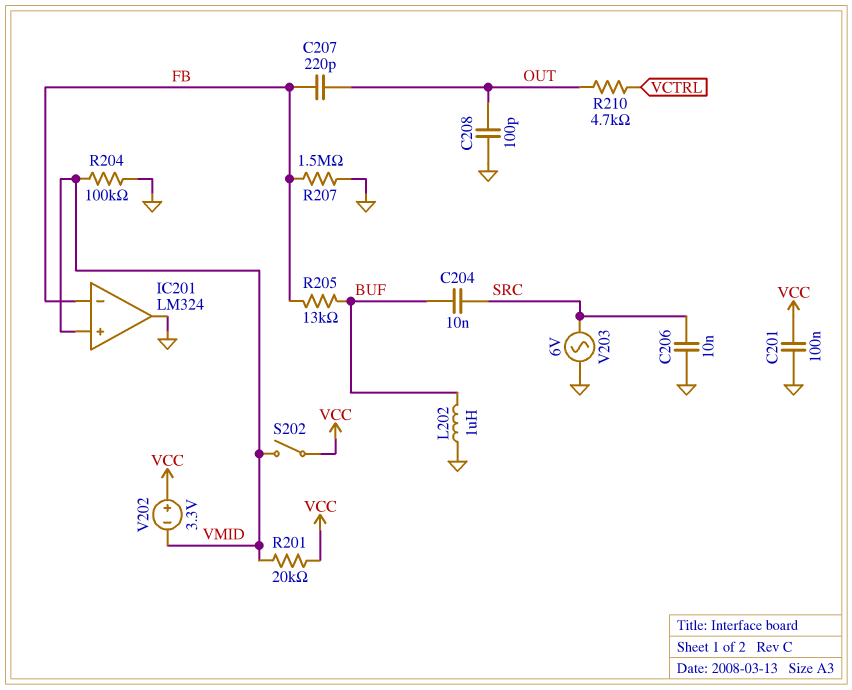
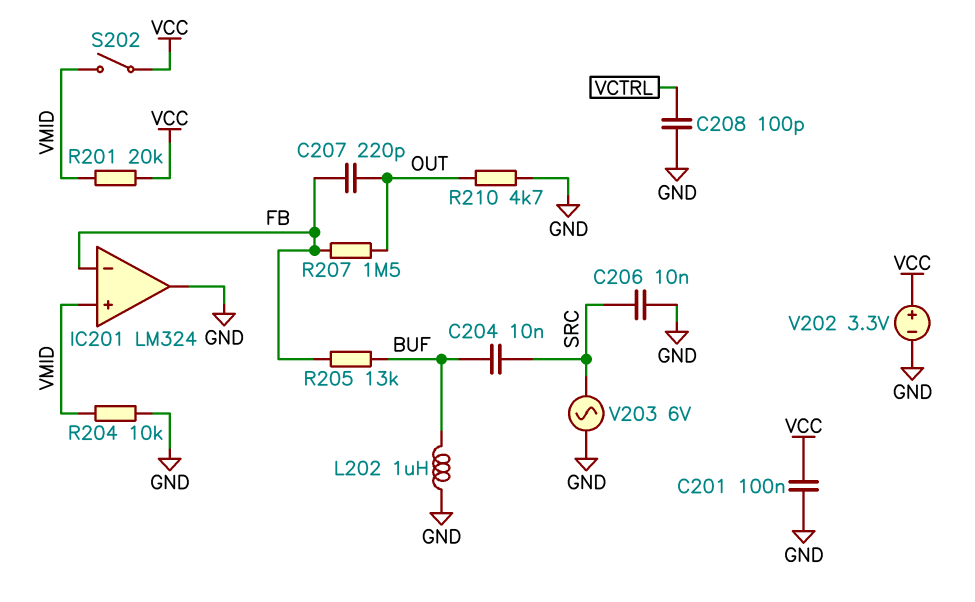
C208: 100pF (GND, OUT) -> 100pF (GND, VCTRL)
R204: 100k (GND, VMID) -> 10k (GND, VMID)
R207: 1.5M (FB, GND) -> 1.5M (FB, OUT)
R210: 4.7k (OUT, VCTRL) -> 4.7k (GND, OUT)
V202: 3.3V (plus VCC, minus VMID) -> 3.3V (plus VCC, minus GND)

